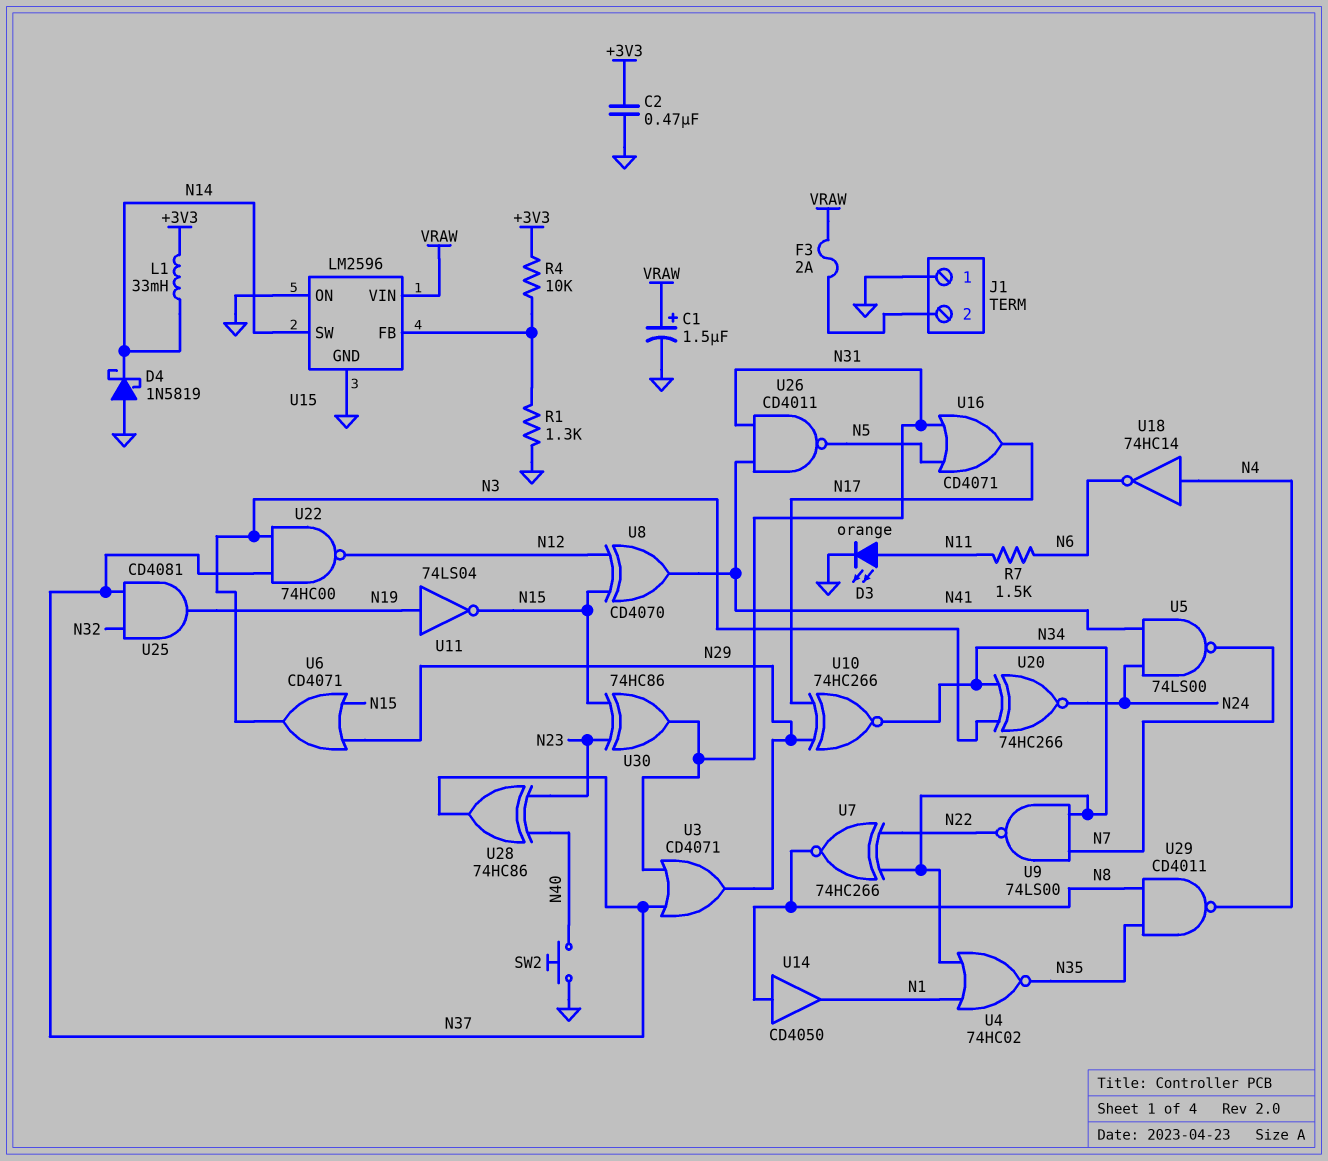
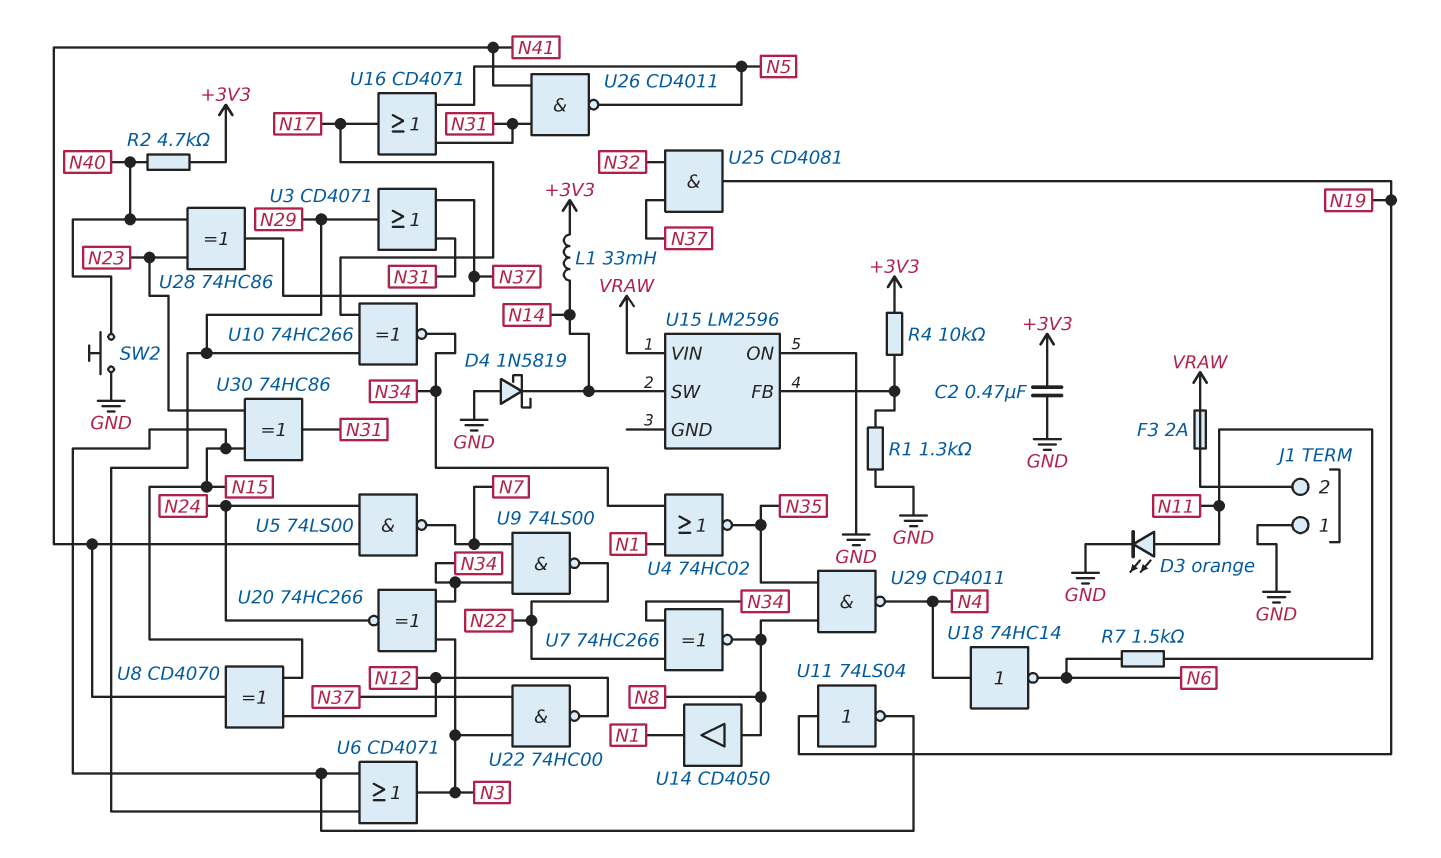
C1: 1.5uF (plus VRAW, minus GND) -> none
R2: none -> 4.7k (+3V3, N40)
U15 pin GND: GND -> none

